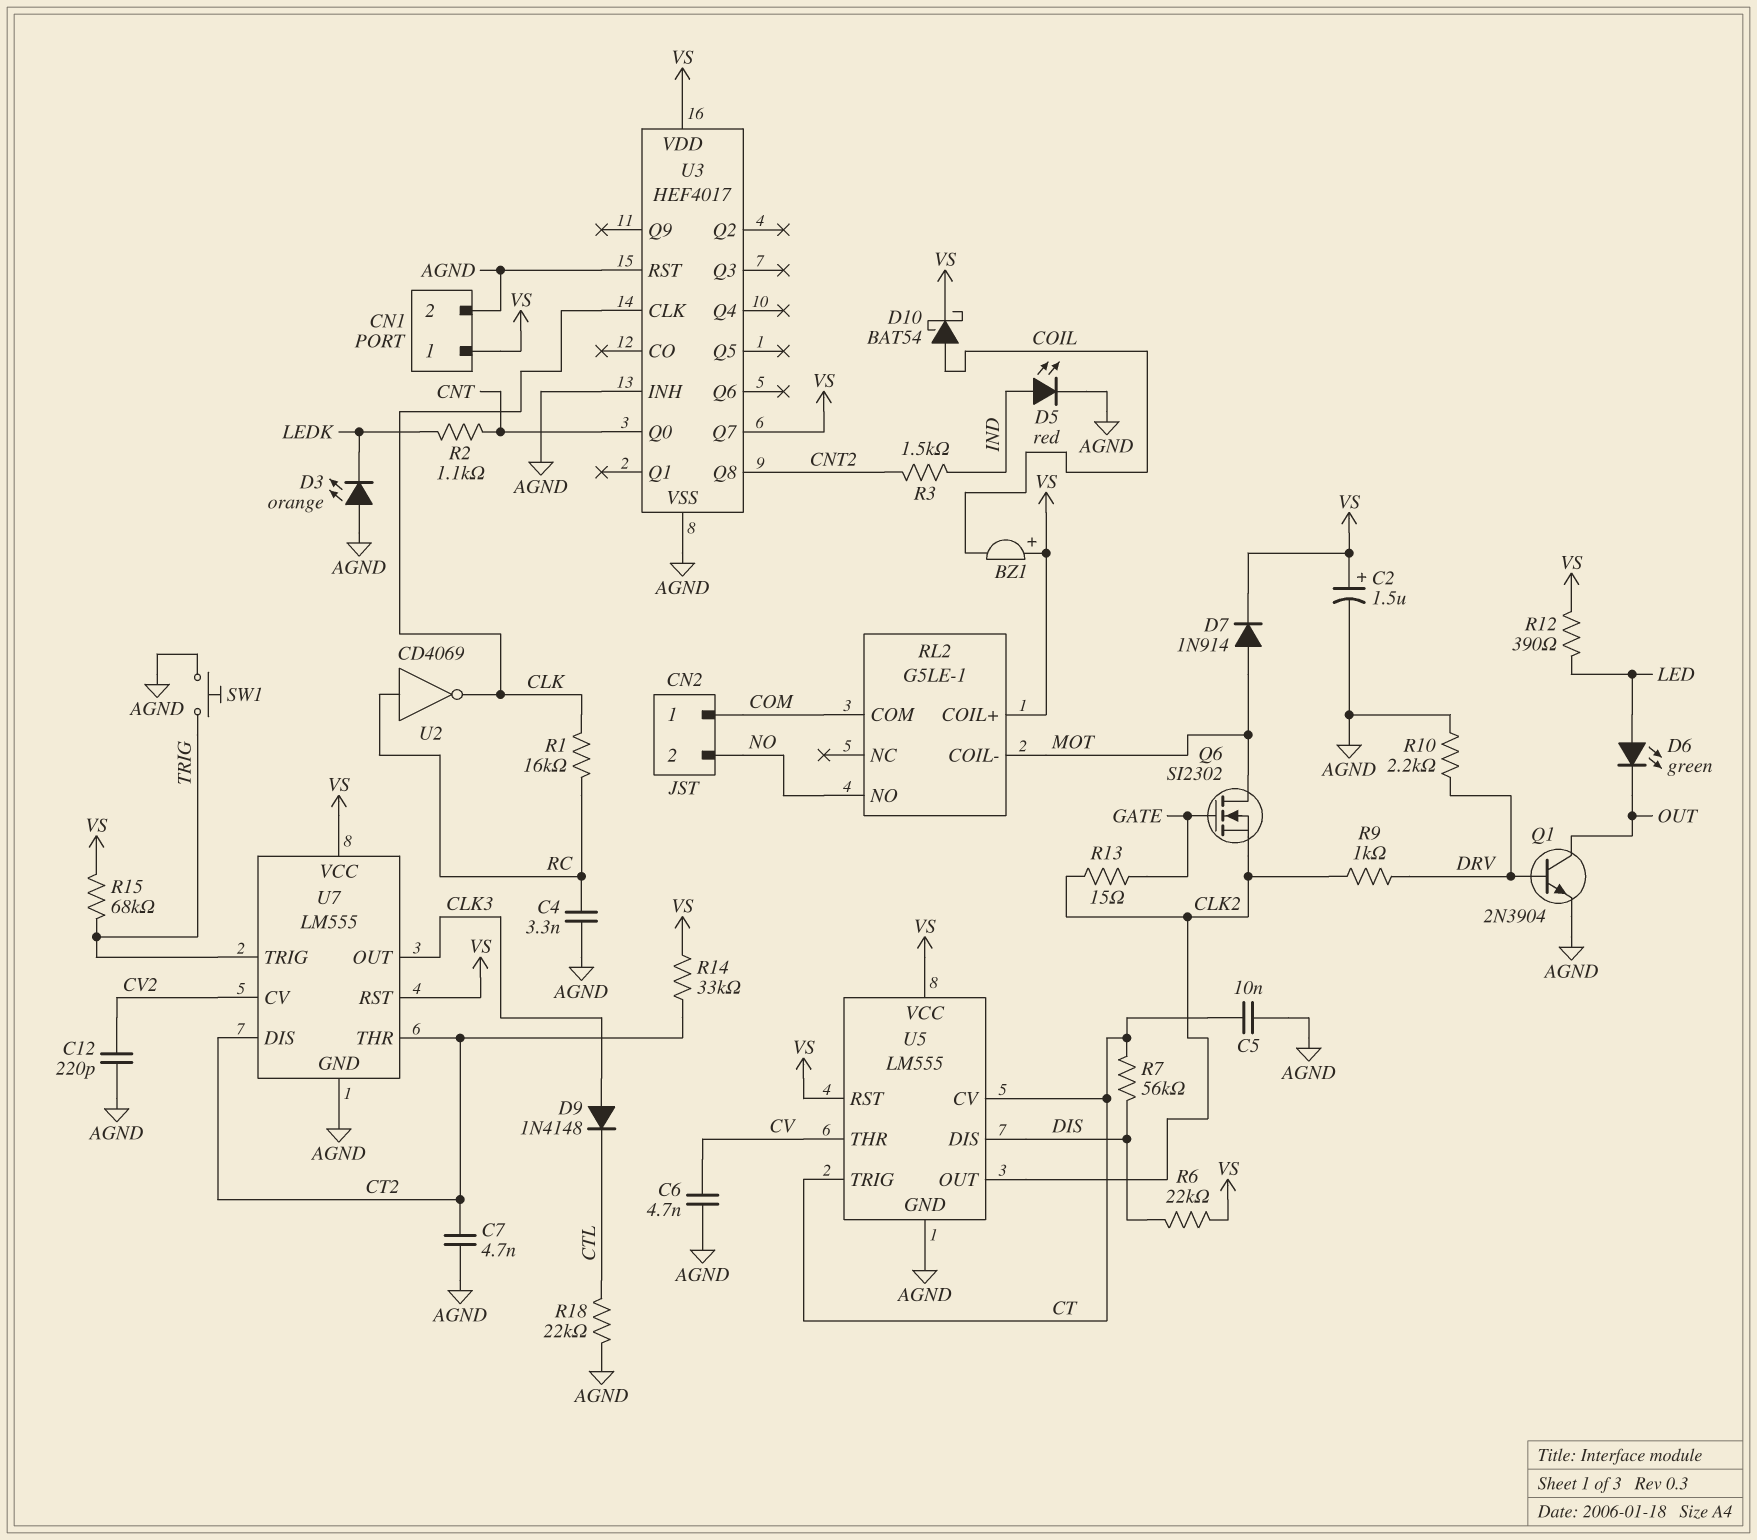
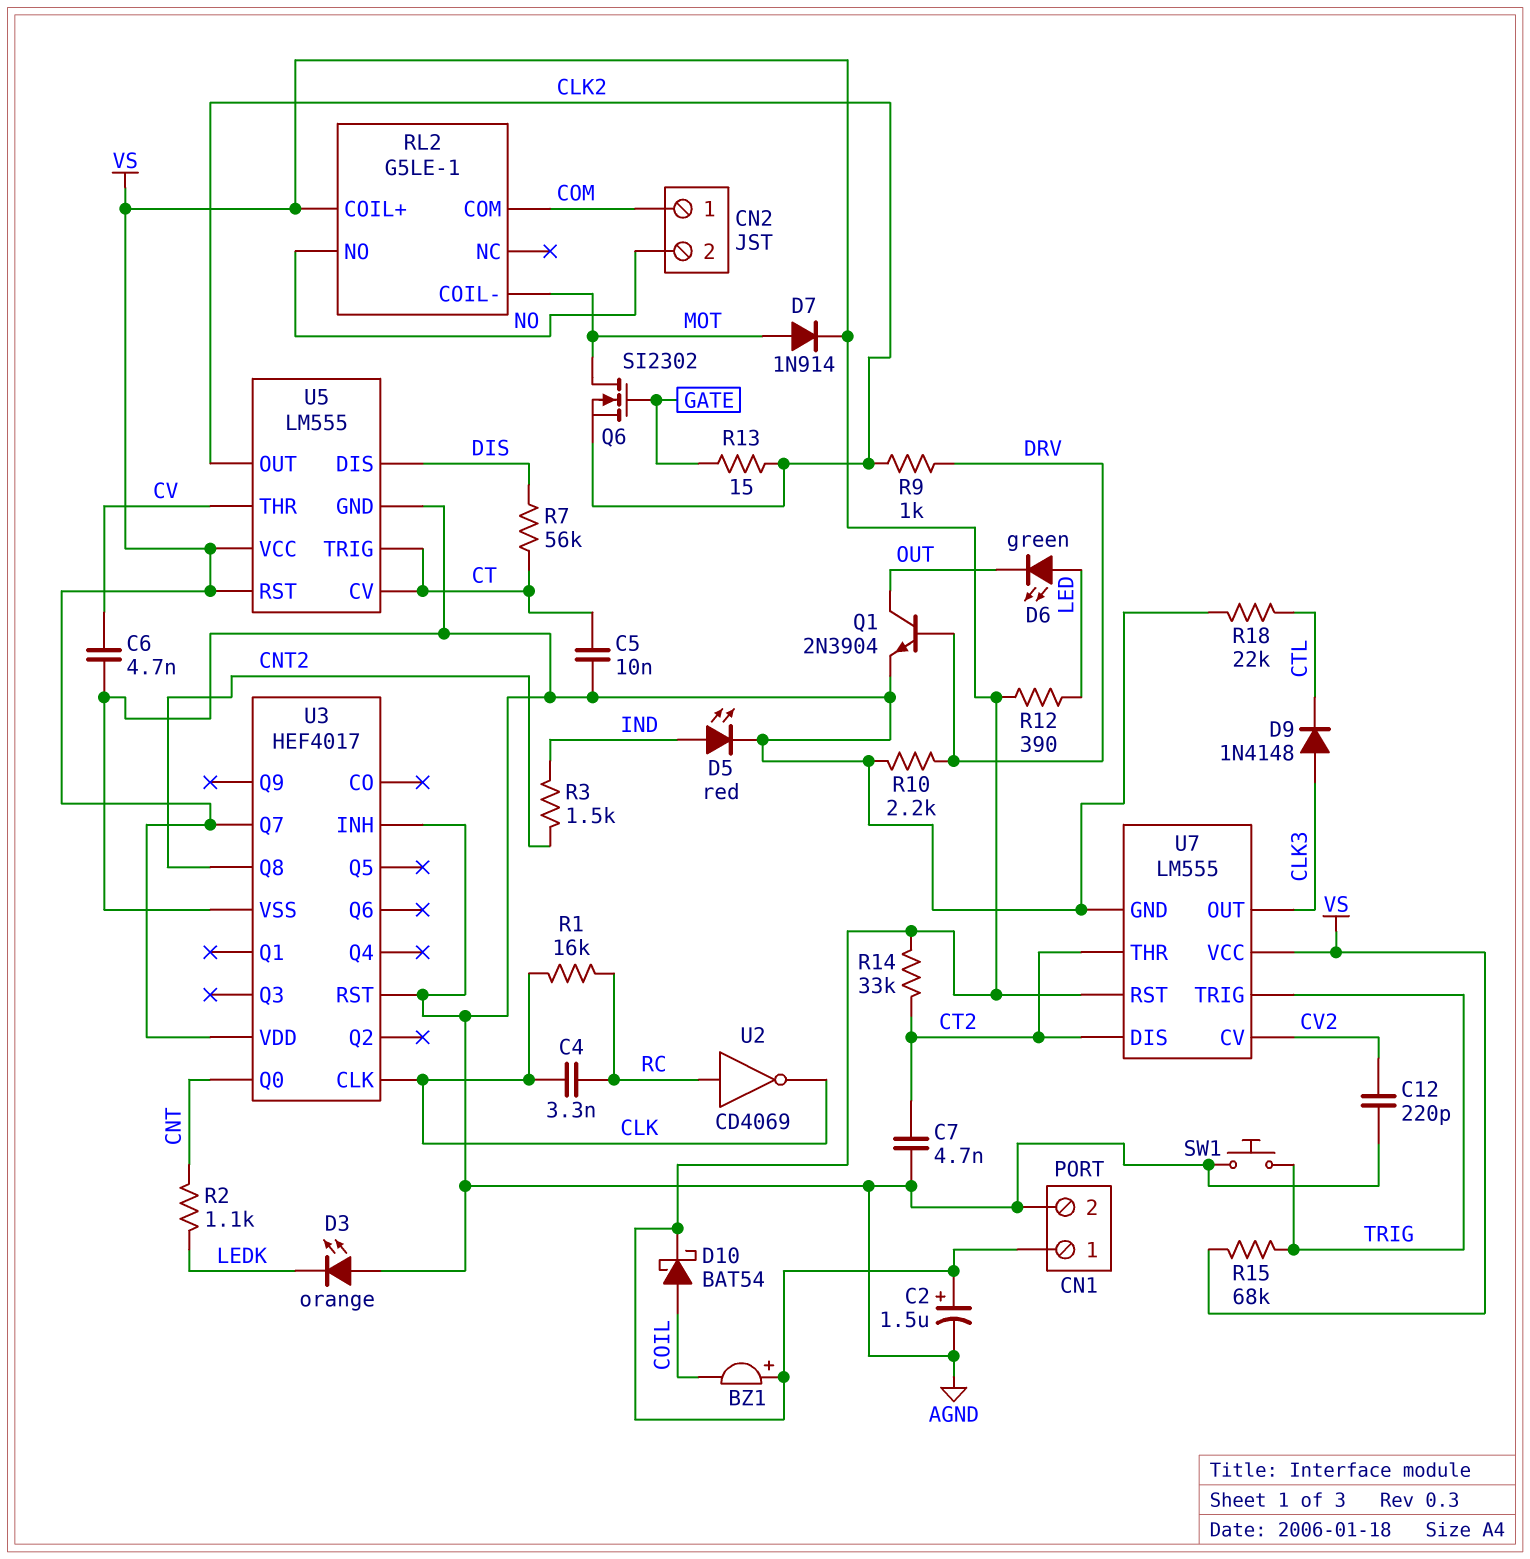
C4: 3.3nF (AGND, RC) -> 3.3nF (CLK, RC)
R6: 22k (DIS, VS) -> none

